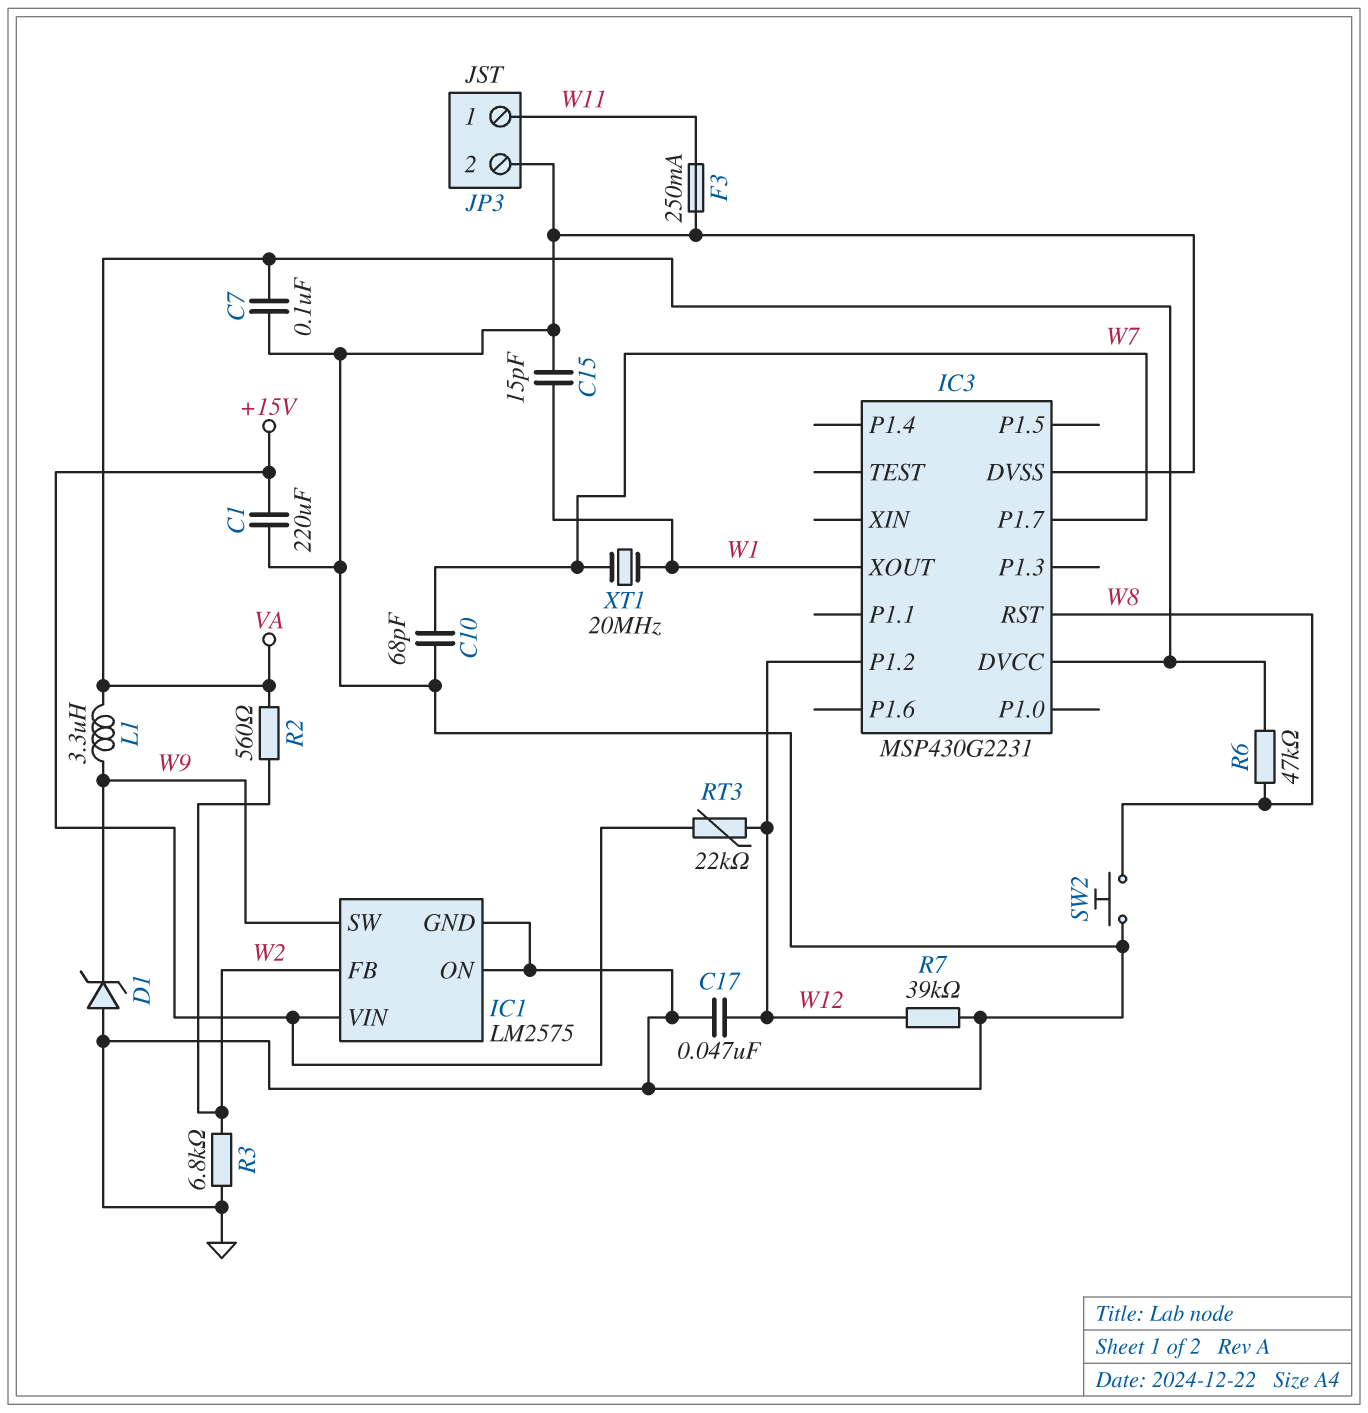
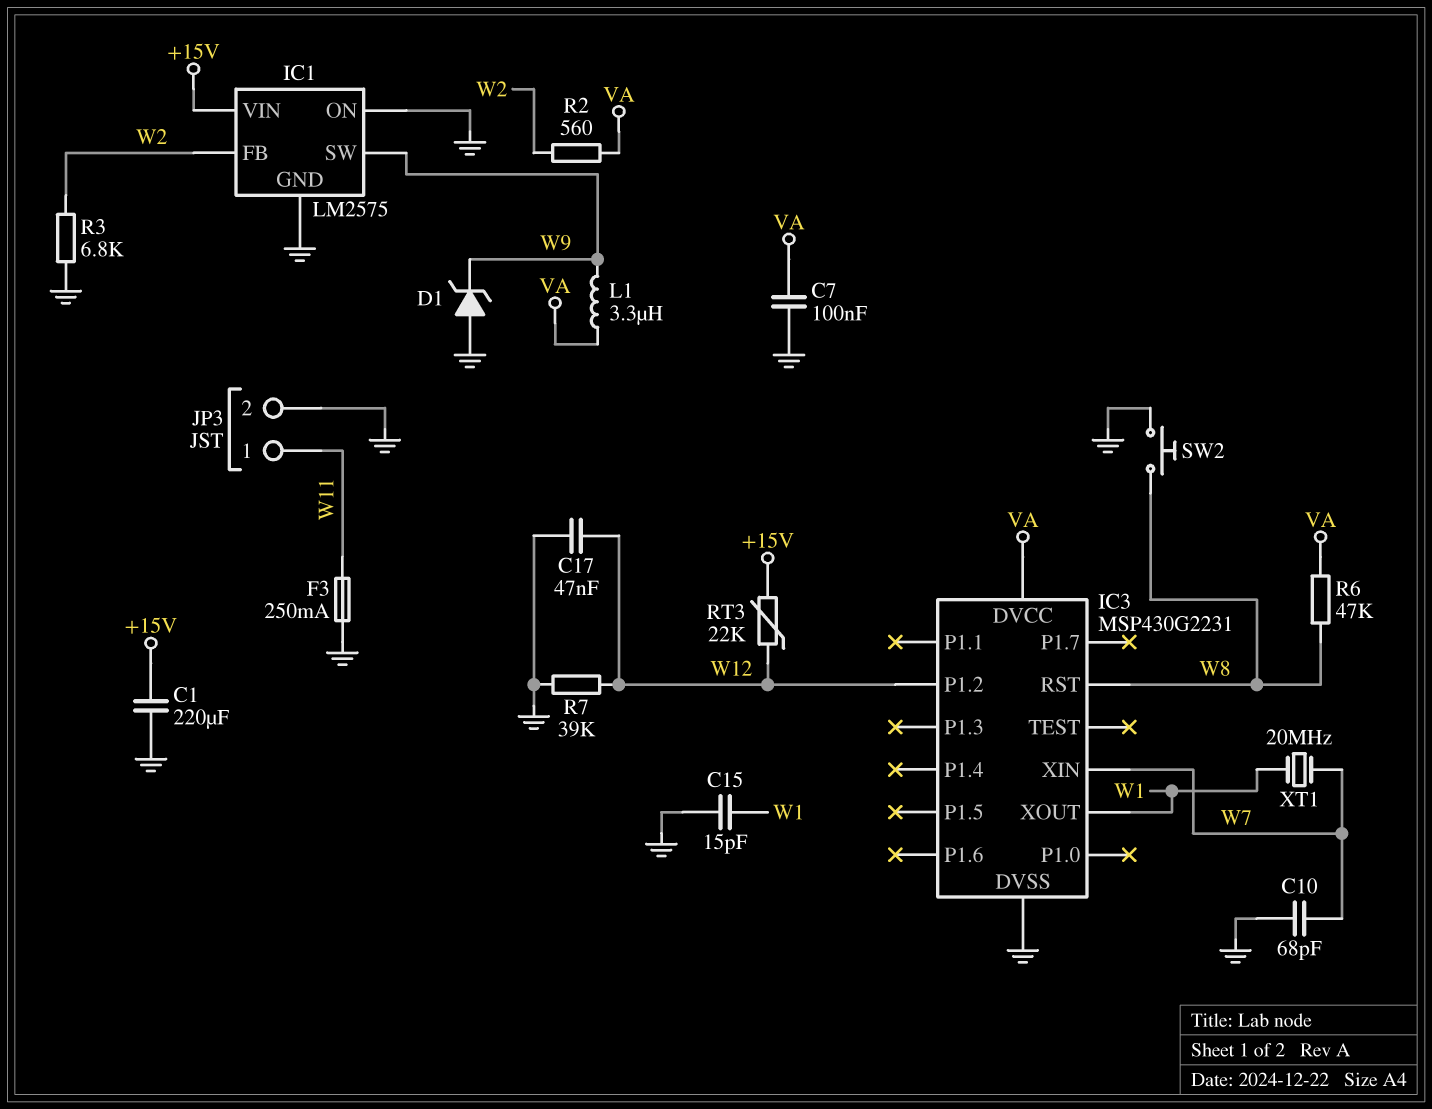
IC3 pin P1.7: W7 -> none
IC3 pin XIN: none -> W7

